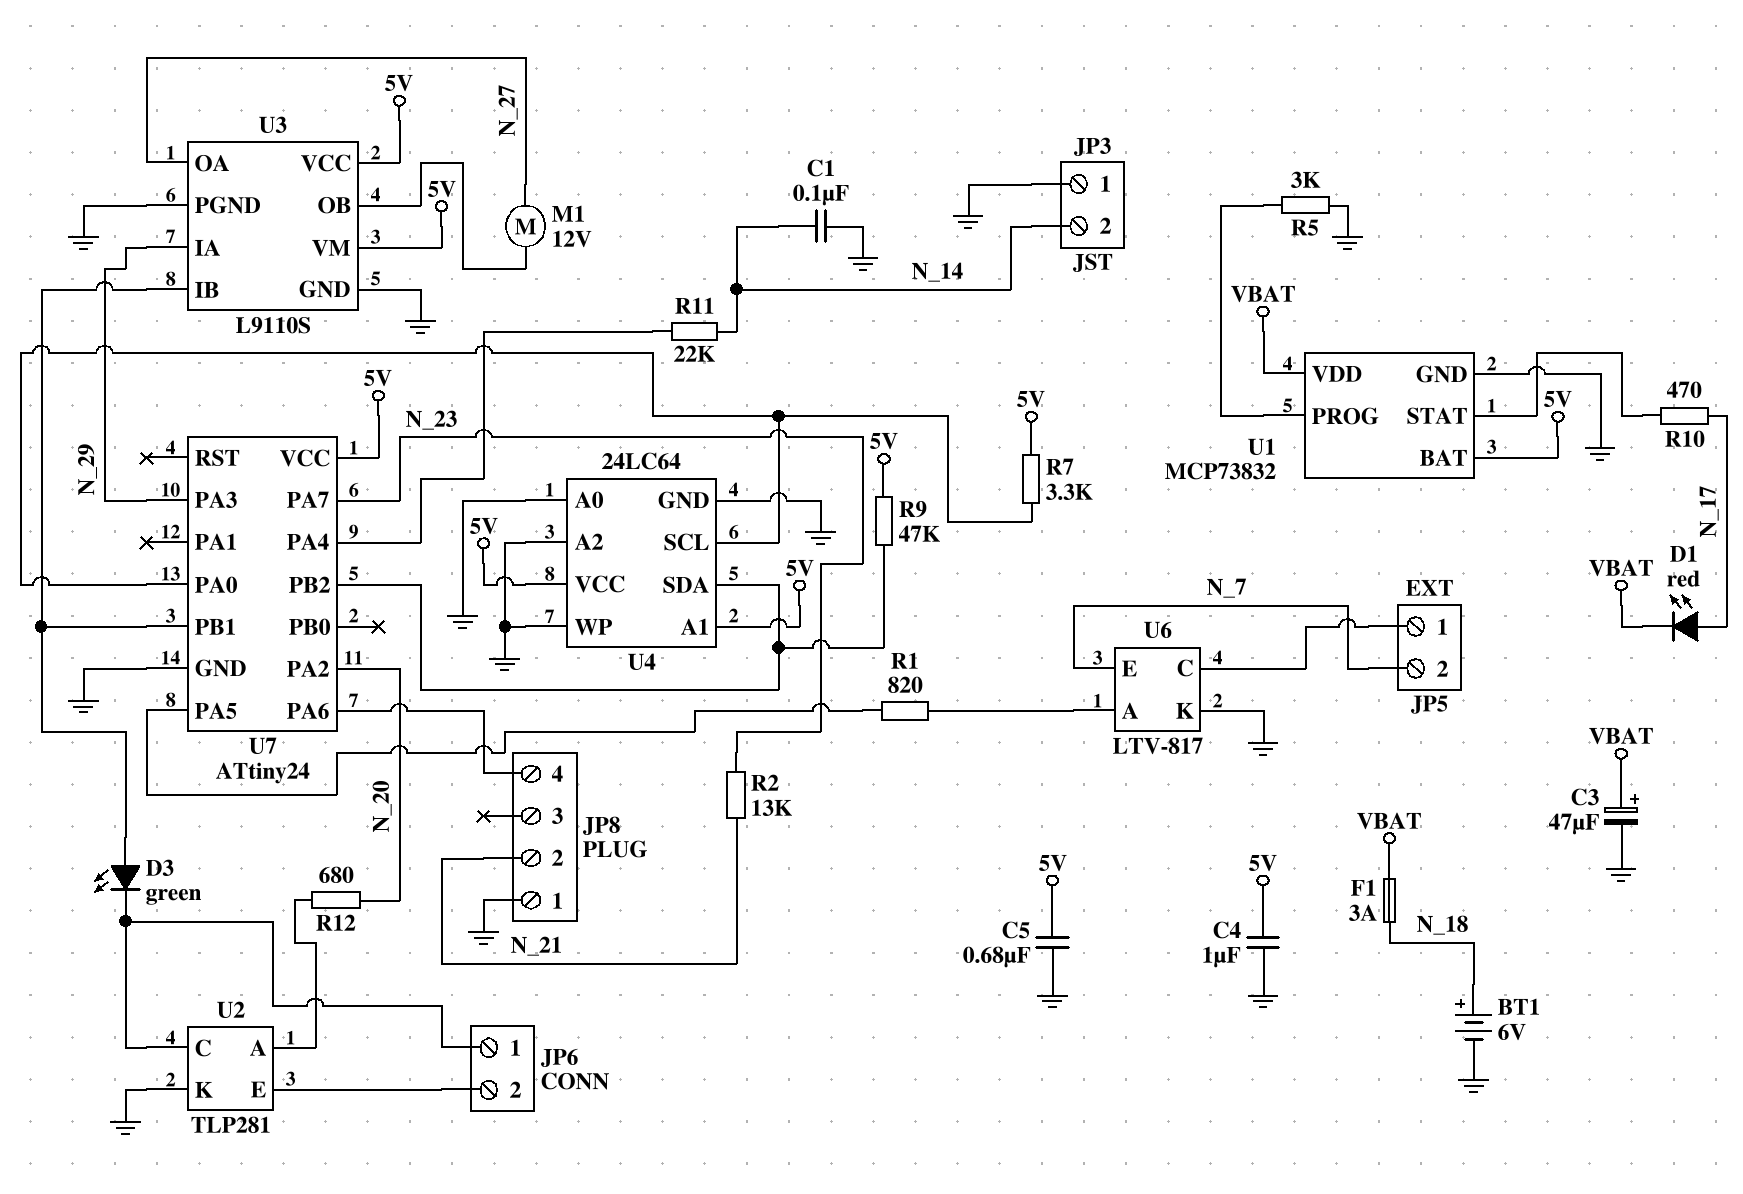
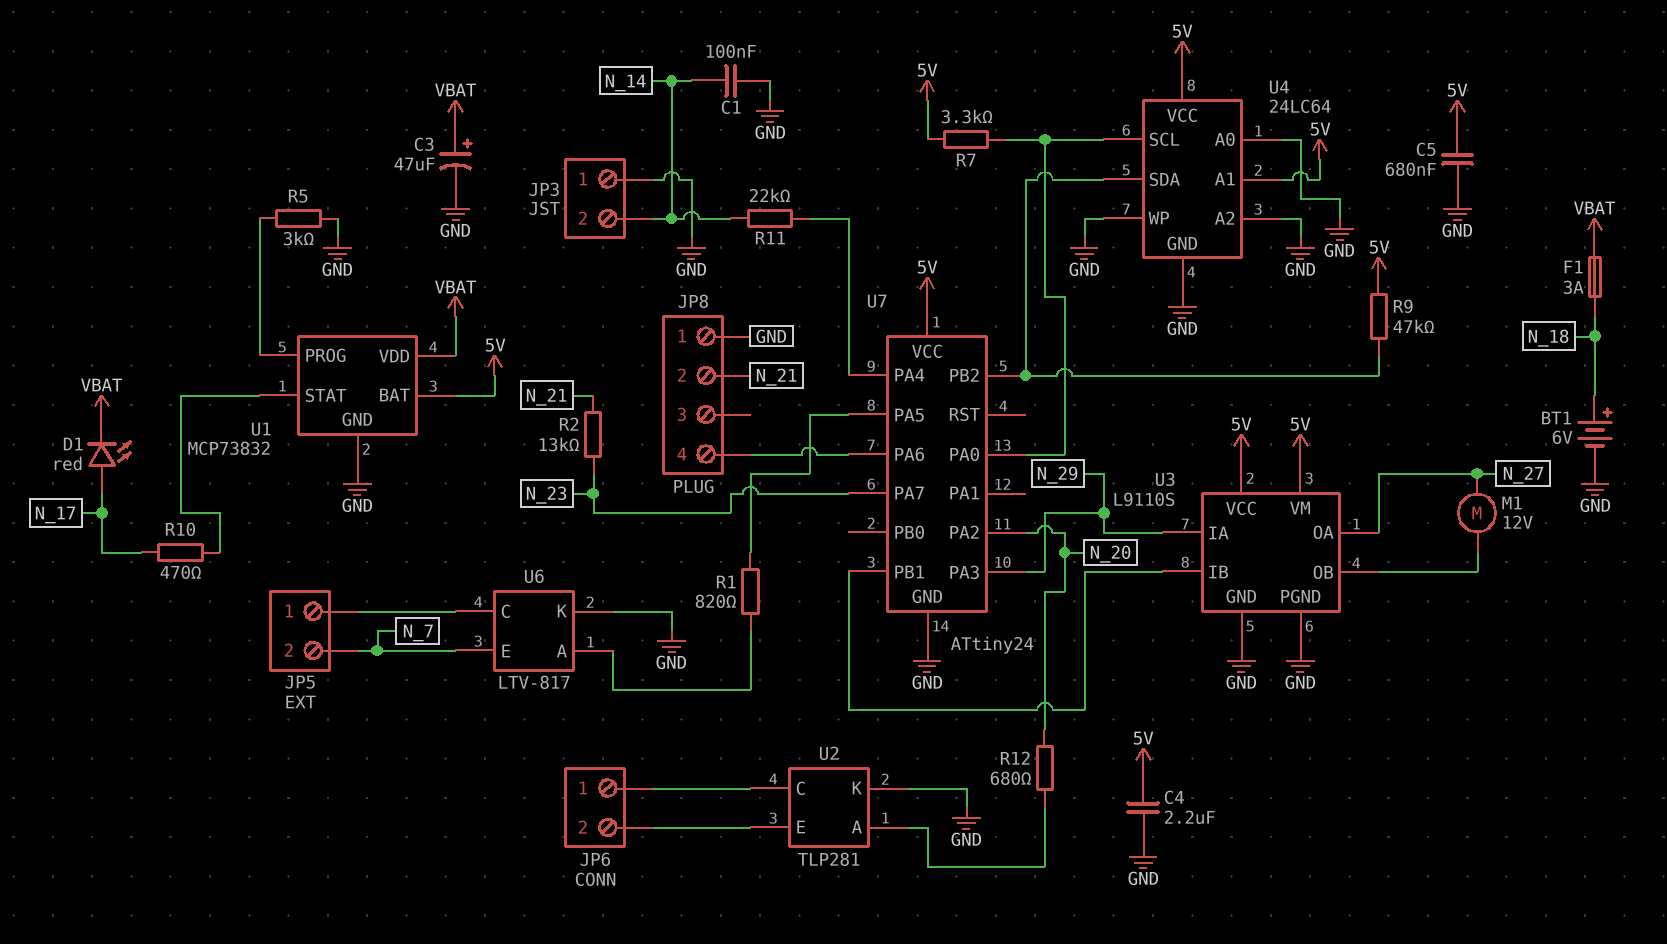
C4: 1uF (5V, GND) -> 2.2uF (5V, GND)
D3: LED green (A U3/IB, K JP6/1) -> none

